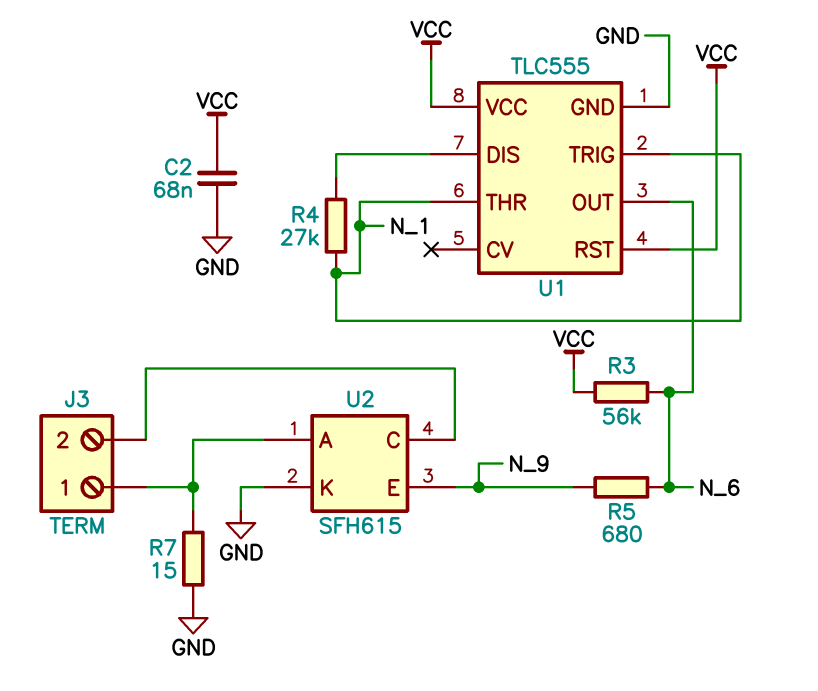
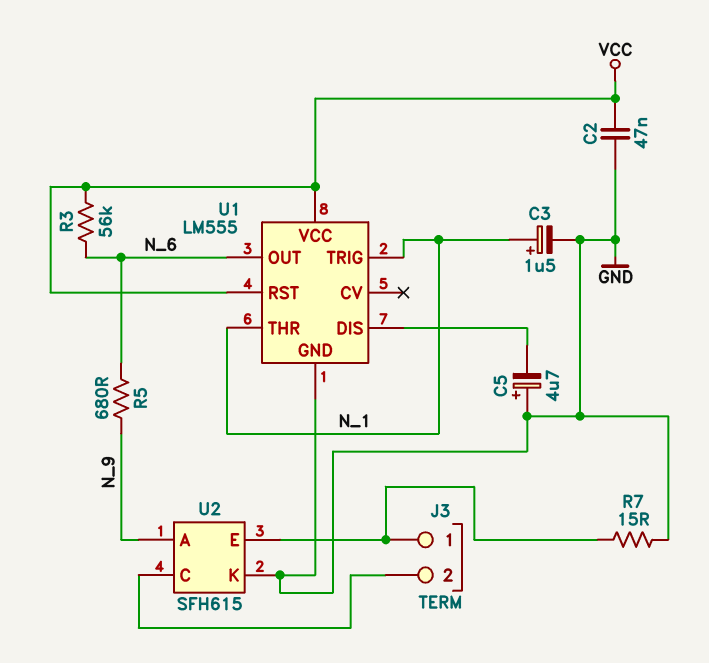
C2: 68nF (GND, VCC) -> 47nF (GND, VCC)
C3: none -> 1.5uF (plus N_1, minus GND)
C5: none -> 4.7uF (plus GND, minus U1/DIS)
R4: 27k (N_1, U1/DIS) -> none
U1: TLC555 -> LM555
U2 pin A: J3/1 -> N_9
U2 pin E: N_9 -> J3/1

